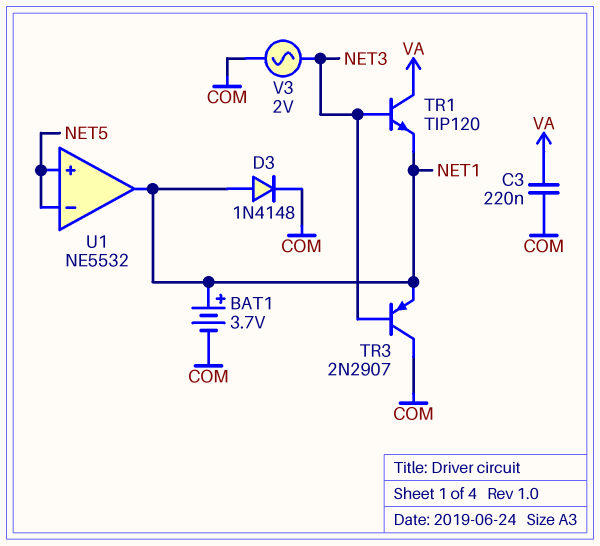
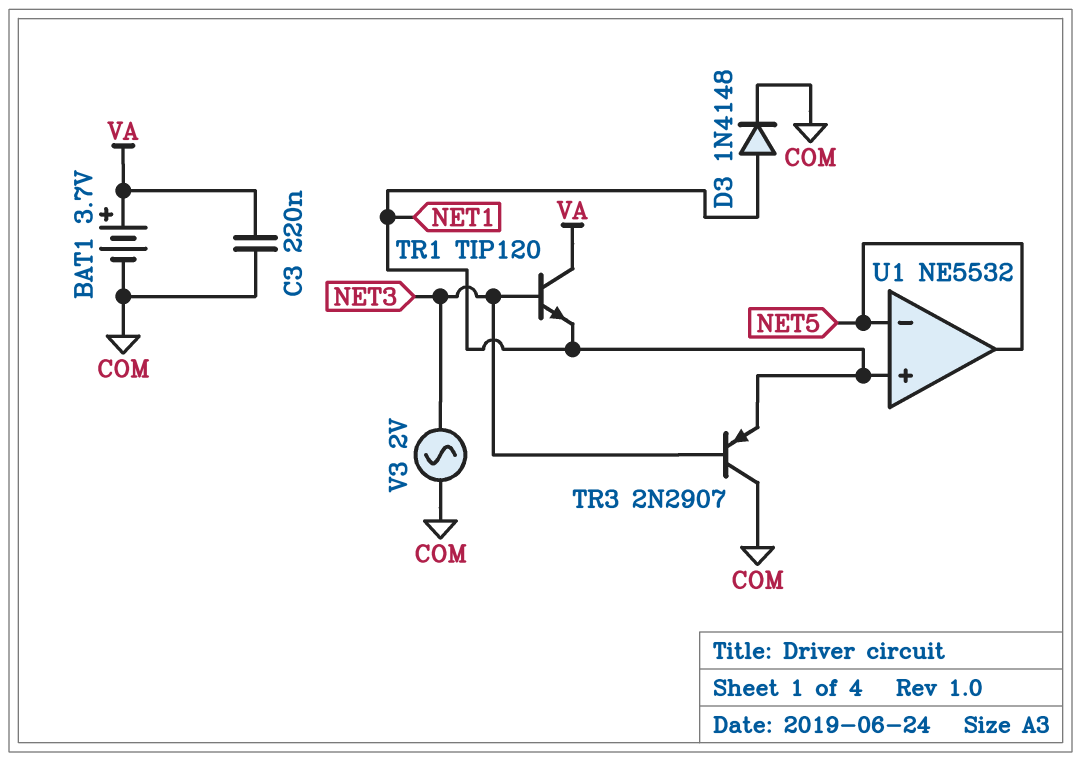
BAT1: 3.7V (plus NET1, minus COM) -> 3.7V (plus VA, minus COM)
U1 pin in+: NET5 -> NET1
U1 pin out: NET1 -> NET5

